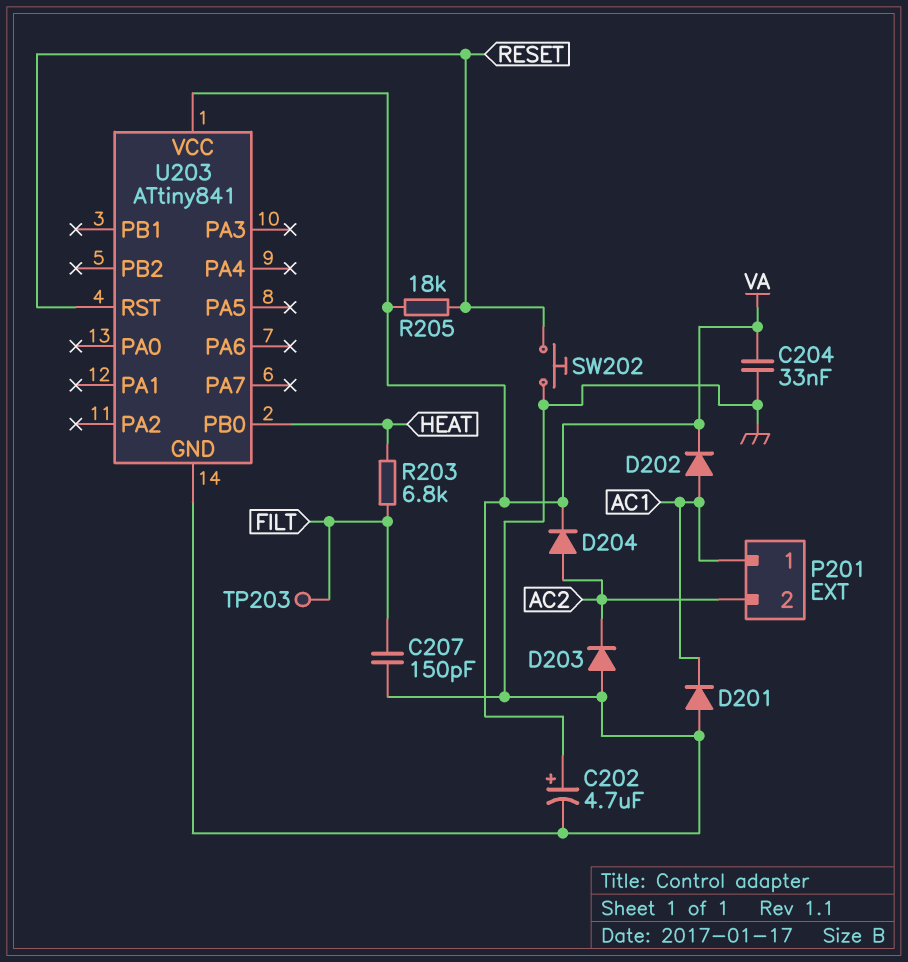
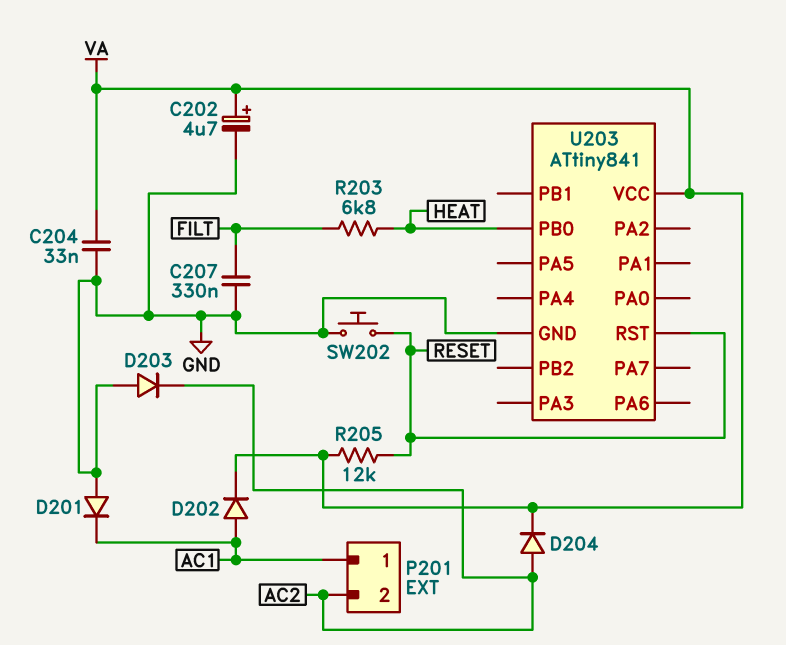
C207: 150pF (FILT, GND) -> 330nF (FILT, GND)
R205: 18k (RESET, VA) -> 12k (RESET, VA)
TP203: test point (FILT) -> none

